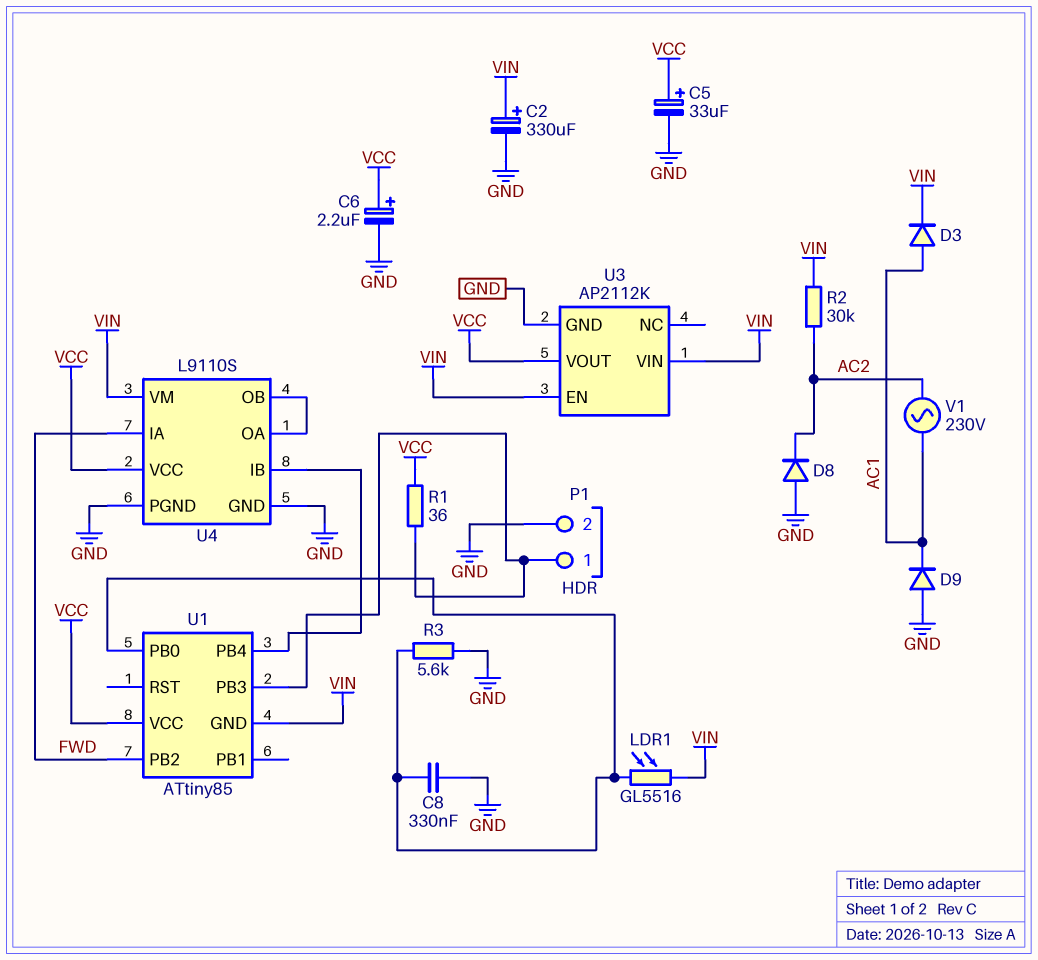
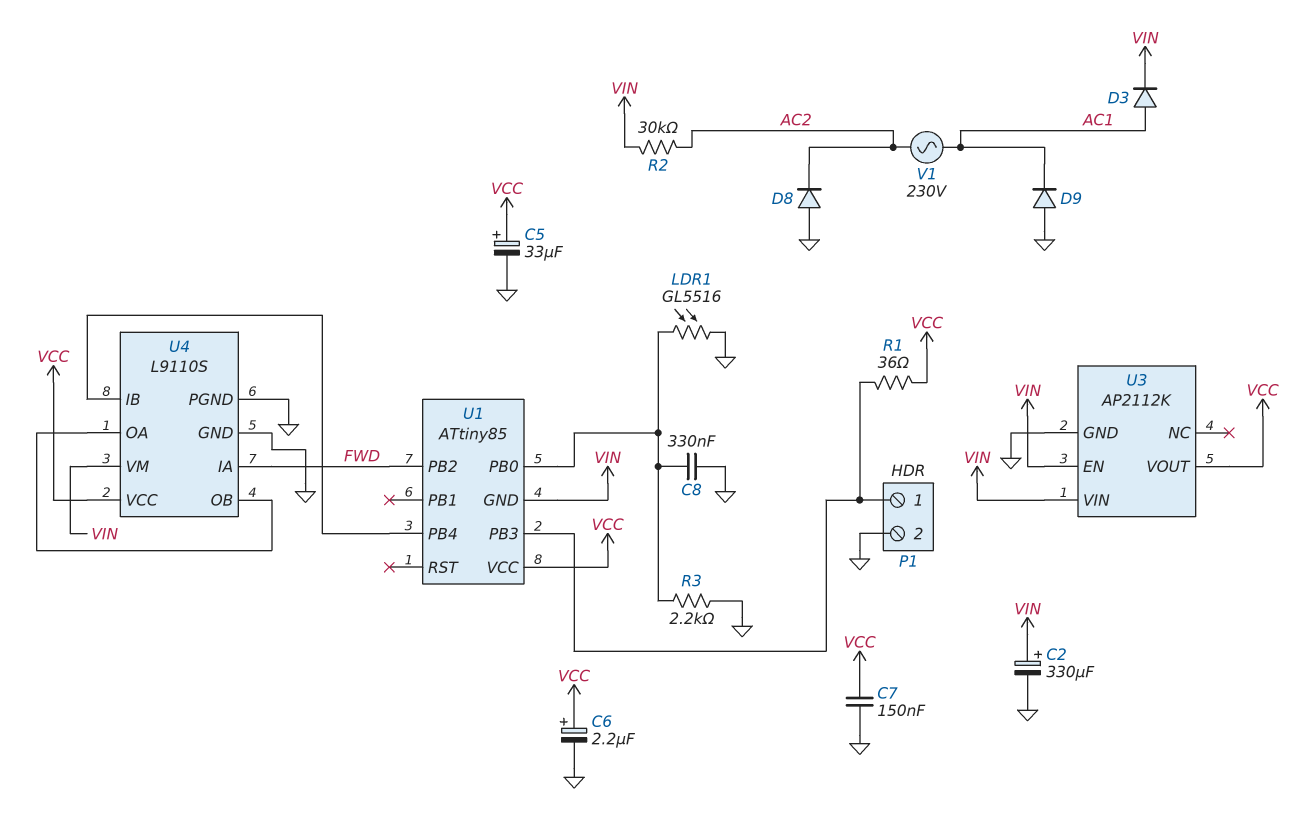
C7: none -> 150nF (GND, VCC)
LDR1: GL5516 (U1/PB0, VIN) -> GL5516 (GND, U1/PB0)
R3: 5.6k (GND, U1/PB0) -> 2.2k (GND, U1/PB0)

